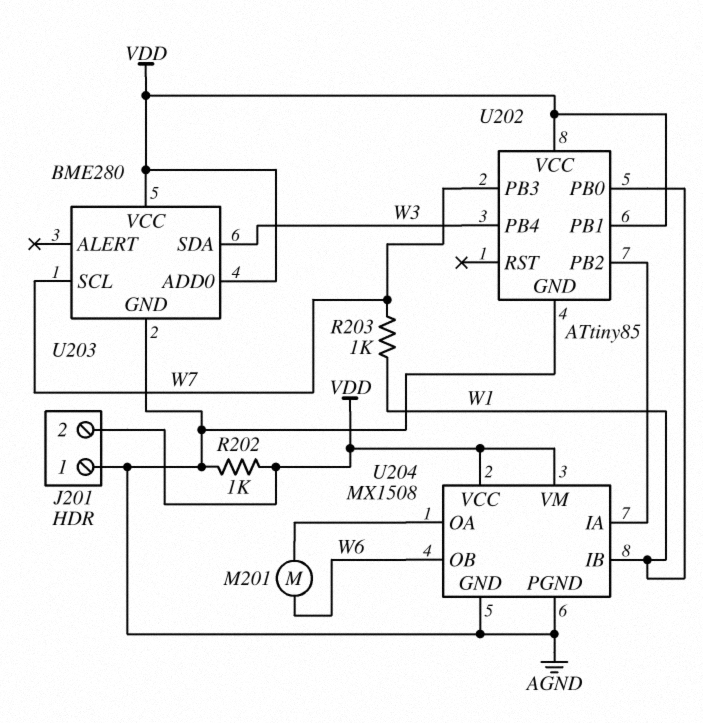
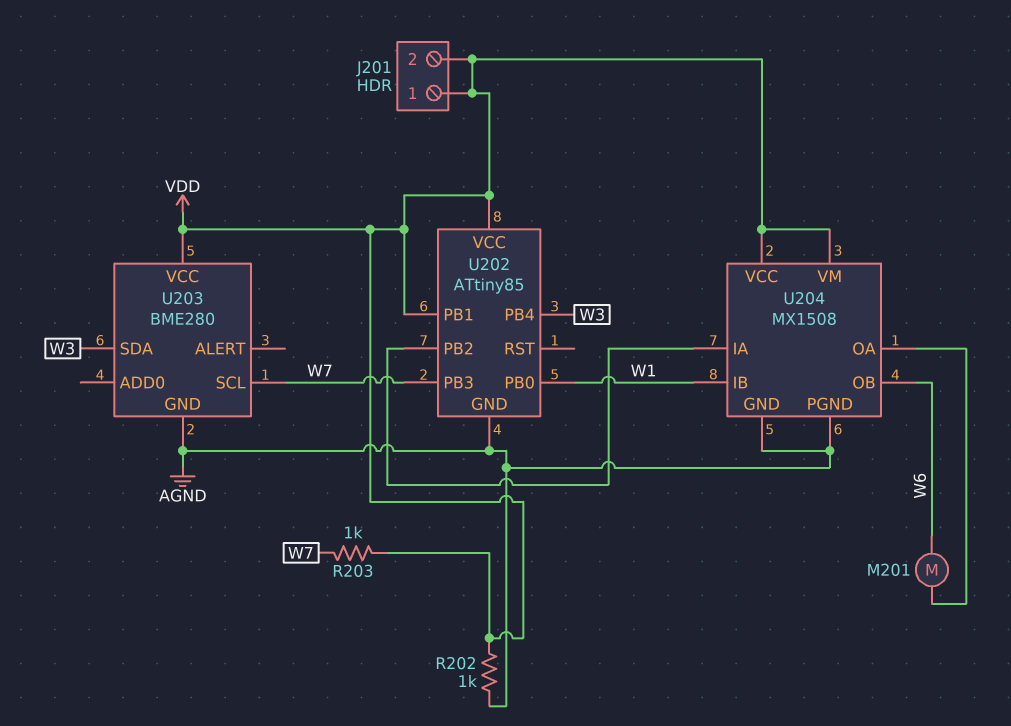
J201 pin 1: AGND -> VDD
R203: 1k (W1, W7) -> 1k (VDD, W7)
U203 pin ADD0: VDD -> none

